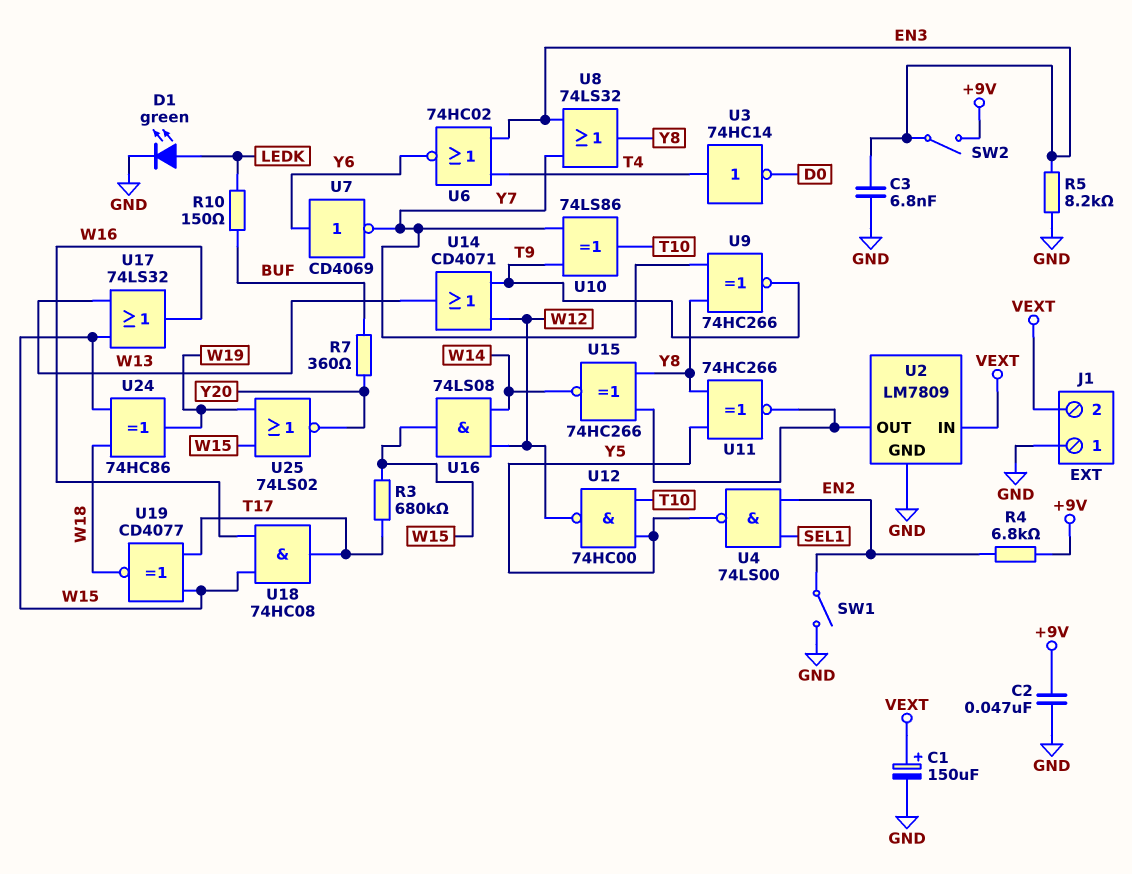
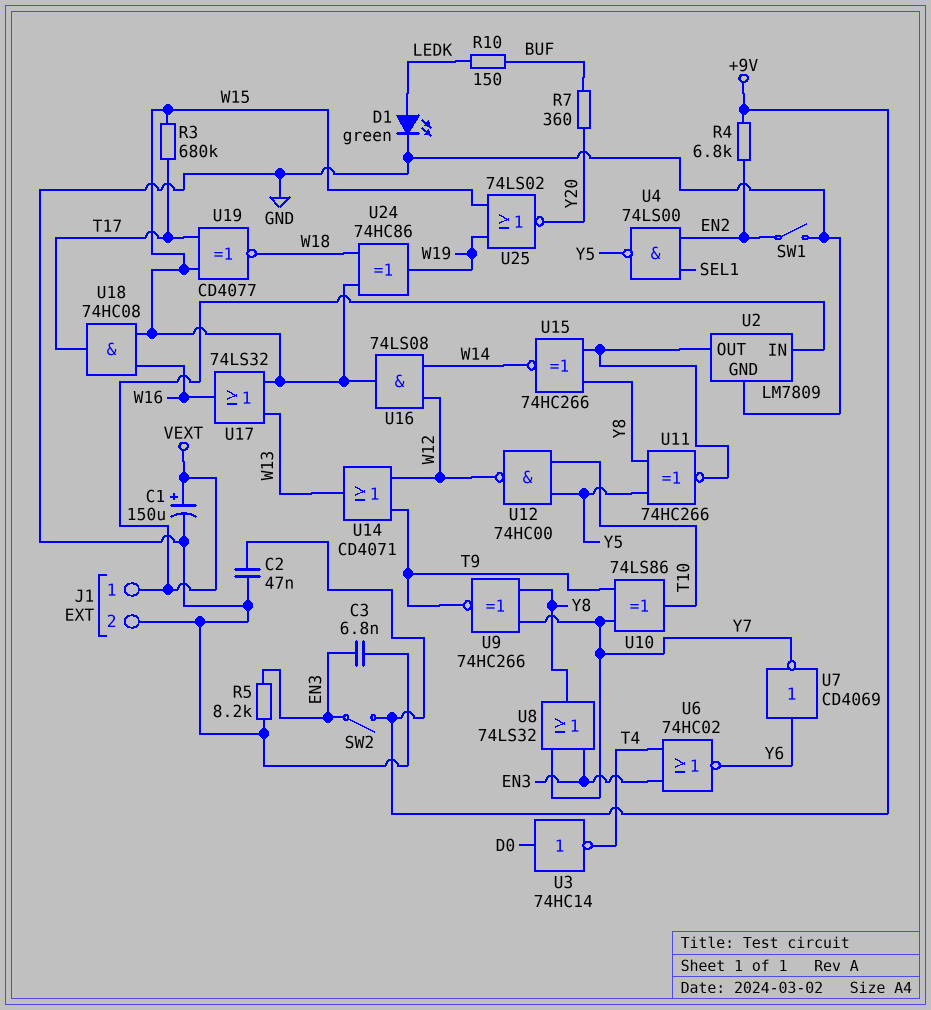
J1 pin 1: GND -> VEXT
J1 pin 2: VEXT -> GND
U3: NOT 74HC14 (in T4, out D0) -> NOT 74HC14 (in D0, out T4)

